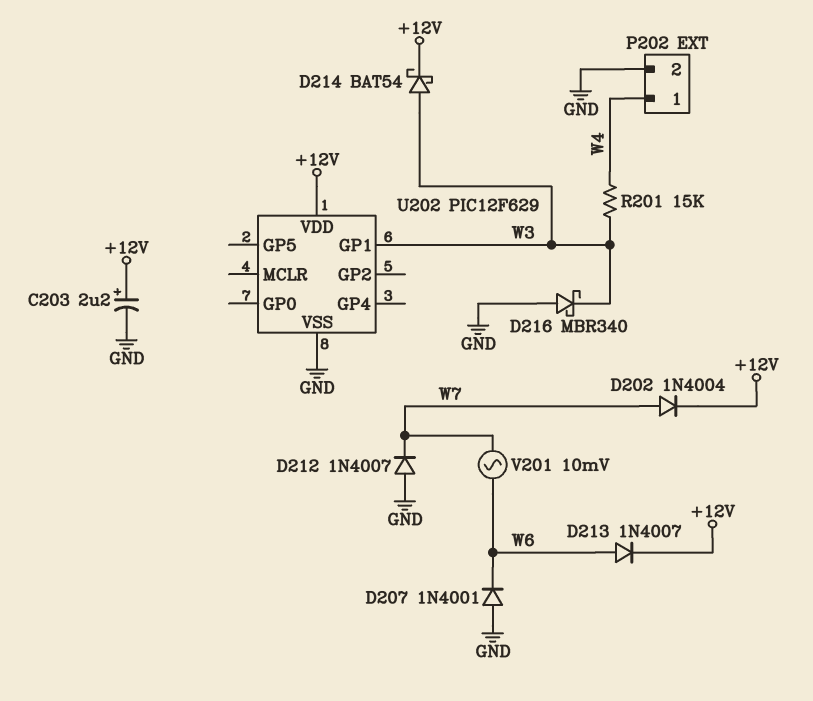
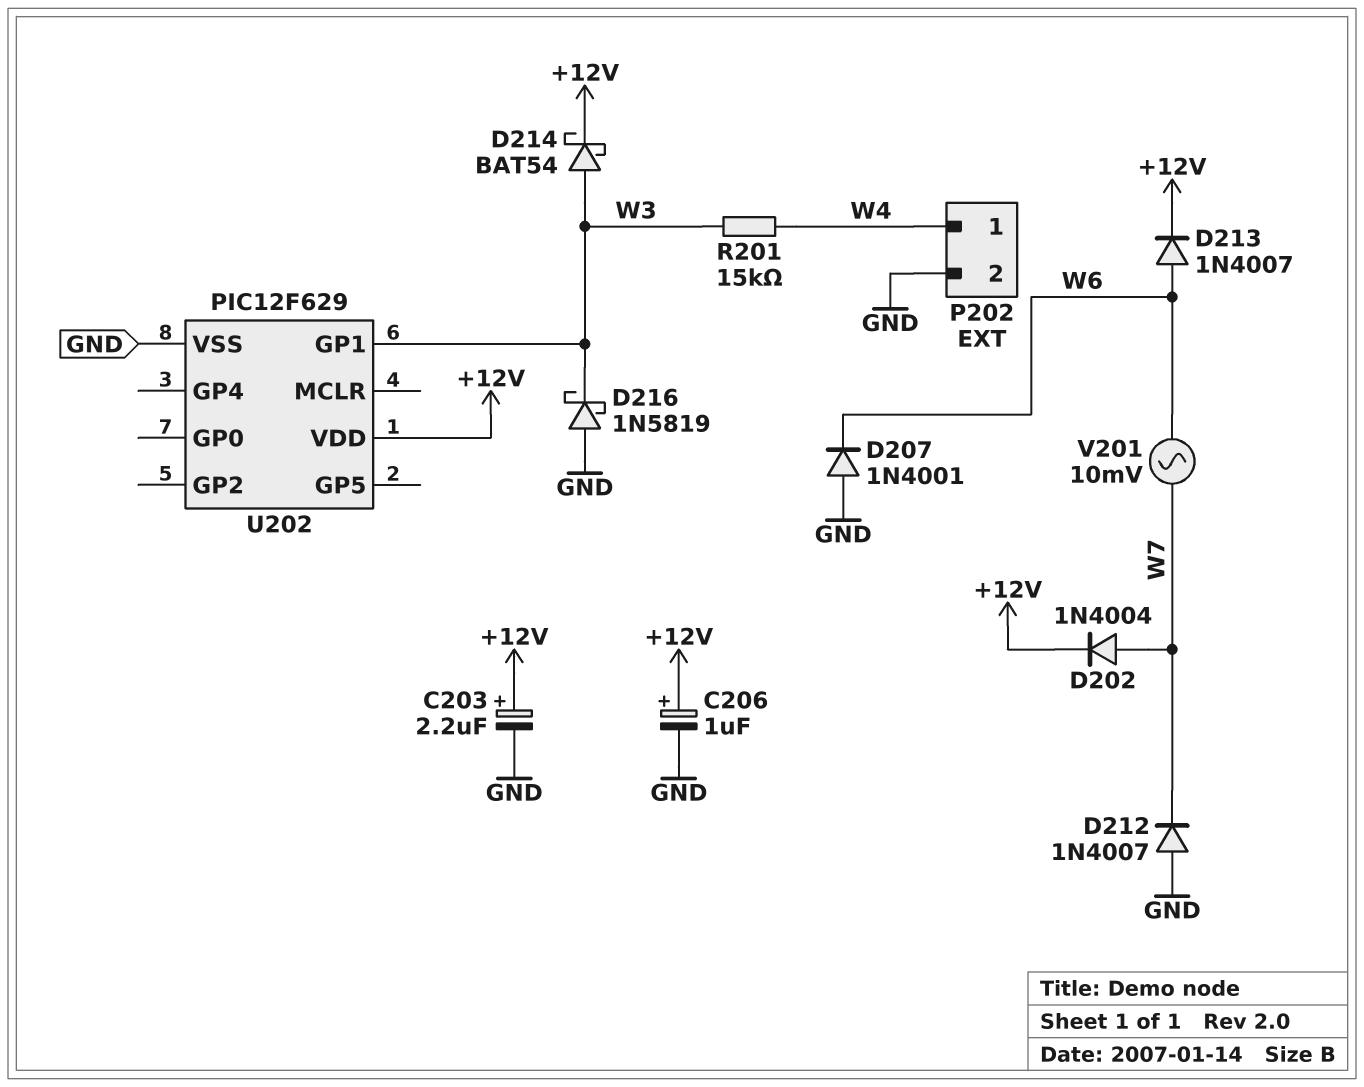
C206: none -> 1uF (plus +12V, minus GND)
D216: schottky MBR340 (A GND, K W3) -> schottky 1N5819 (A GND, K W3)

